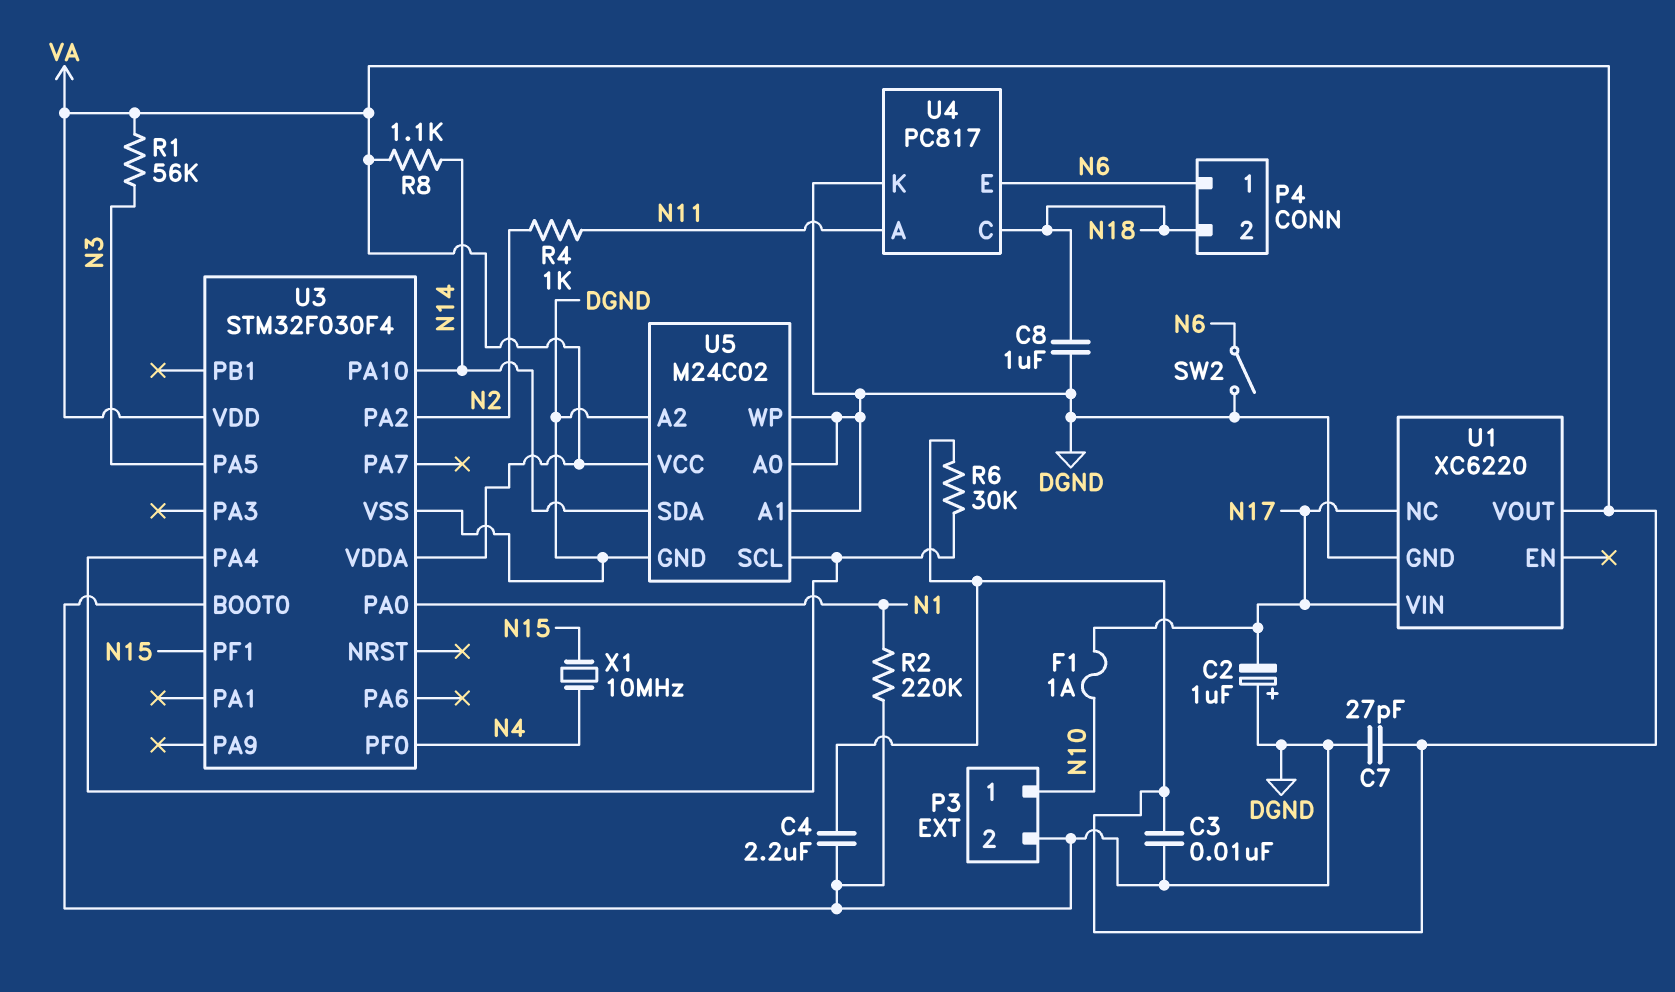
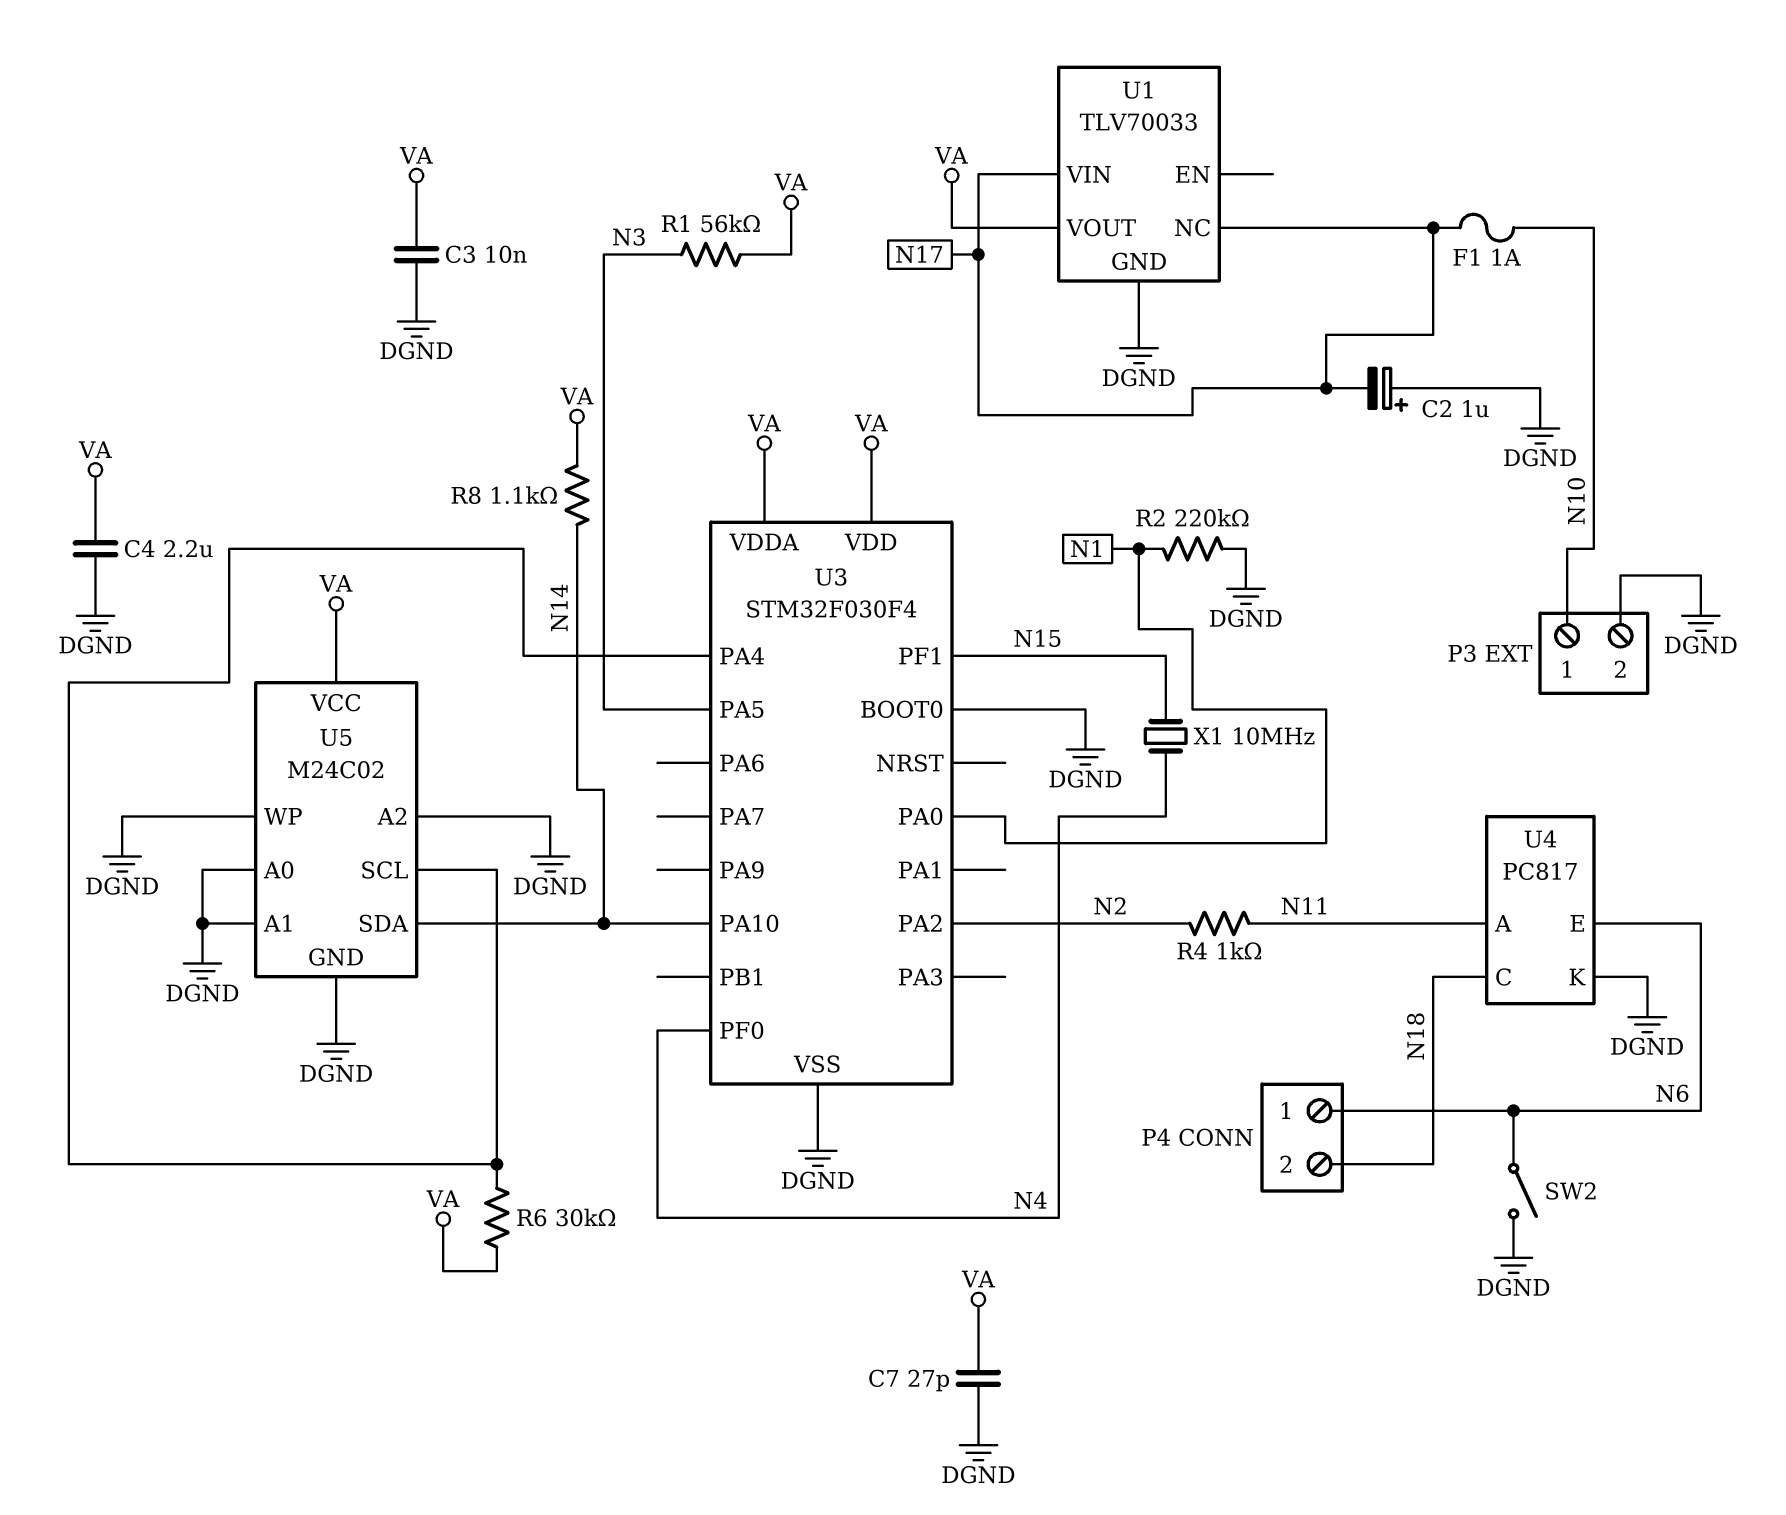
C8: 1uF (DGND, N18) -> none
U1: XC6220 -> TLV70033

